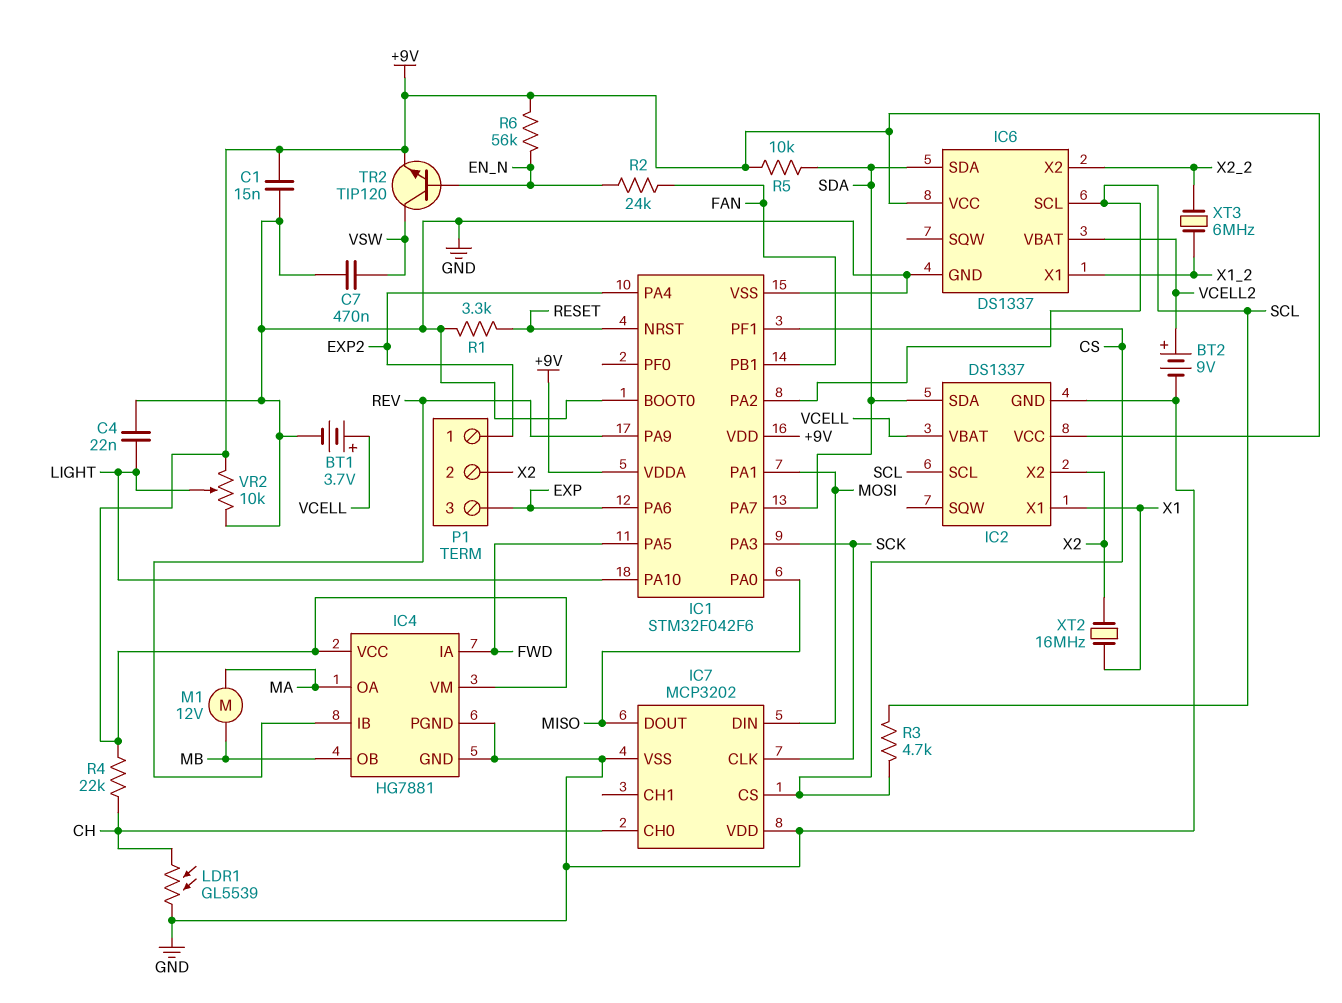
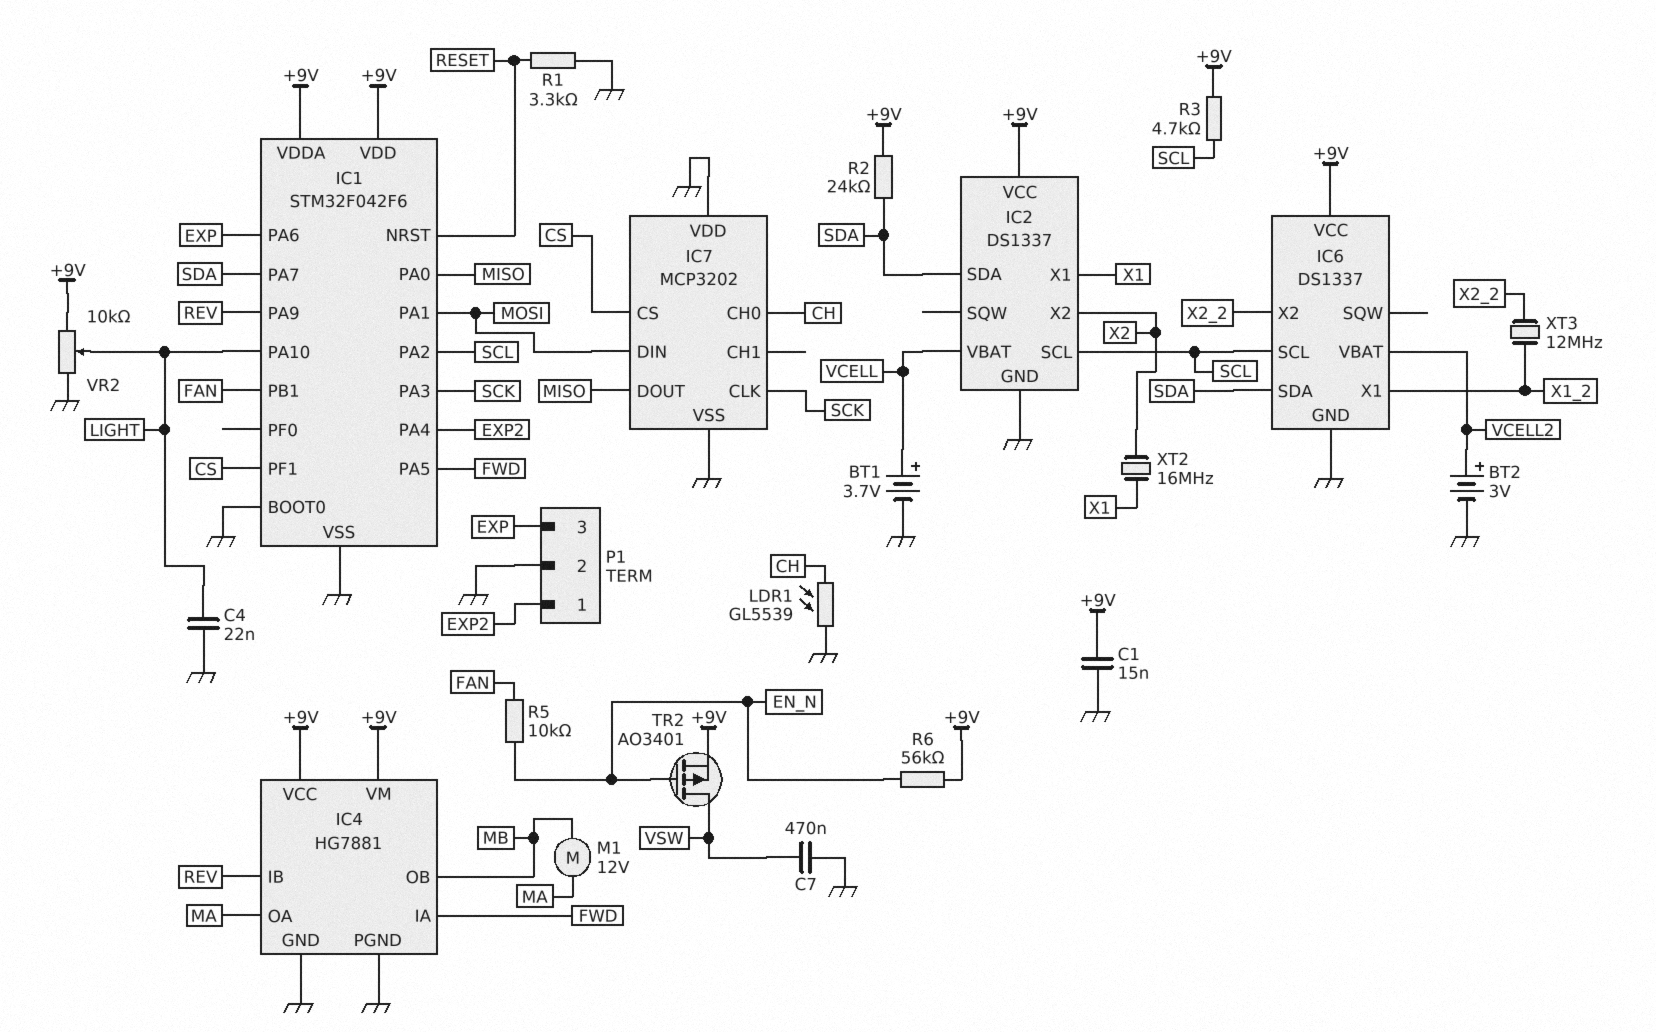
BT2: 9V (plus VCELL2, minus GND) -> 3V (plus VCELL2, minus GND)
P1 pin 2: X2 -> GND
R2: 24k (EN_N, FAN) -> 24k (+9V, SDA)
R3: 4.7k (CS, SCL) -> 4.7k (+9V, SCL)
R4: 22k (+9V, CH) -> none
R5: 10k (+9V, SDA) -> 10k (EN_N, FAN)
TR2: NPN TIP120 (B EN_N, C VSW, E +9V) -> PMOS AO3401 (G EN_N, D VSW, S +9V)
XT3: 6MHz (X1_2, X2_2) -> 12MHz (X1_2, X2_2)

